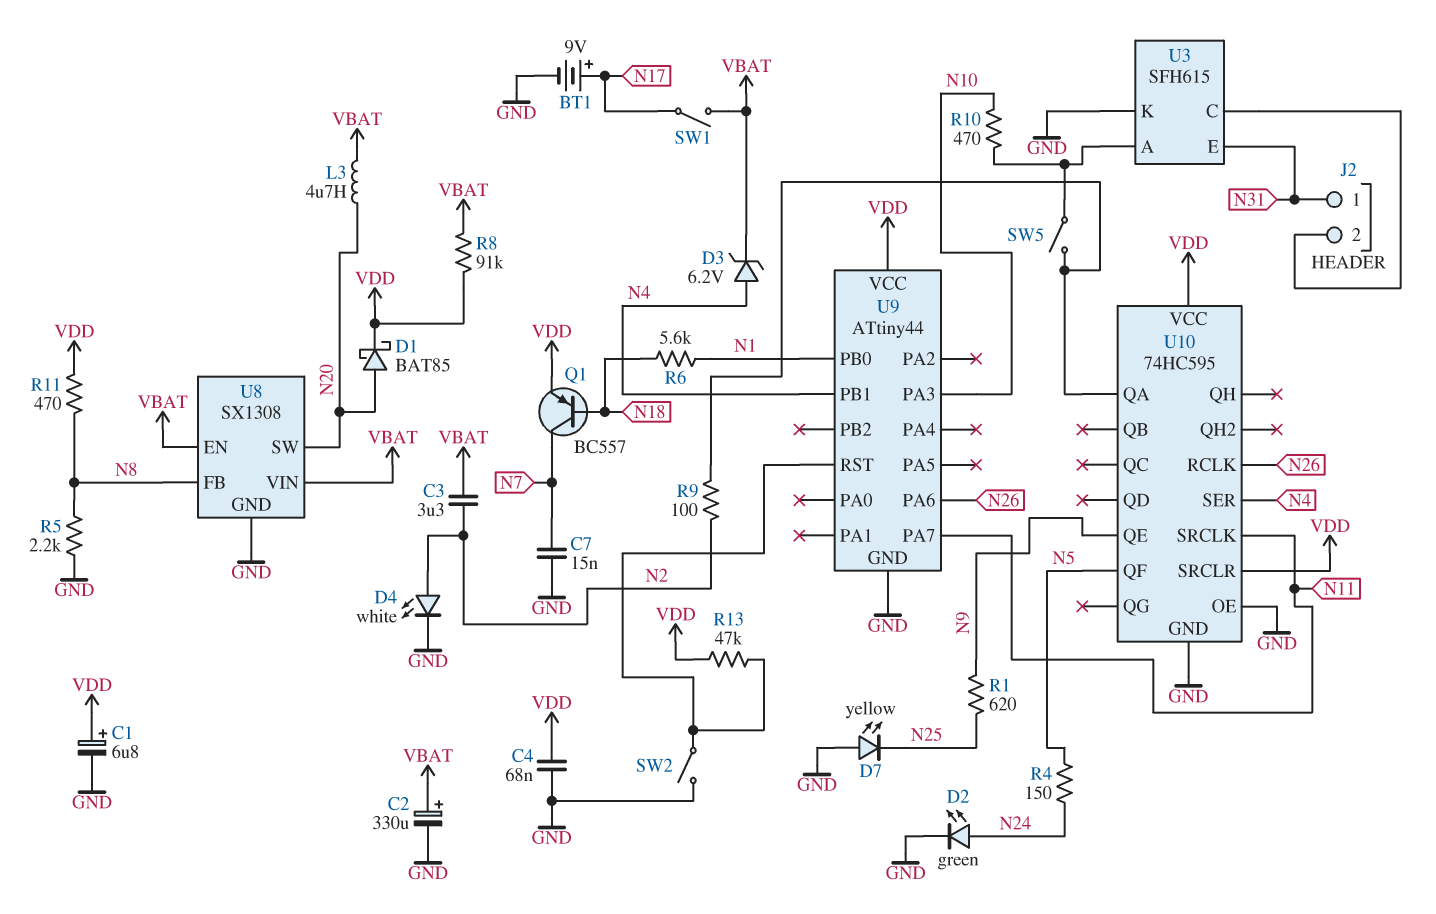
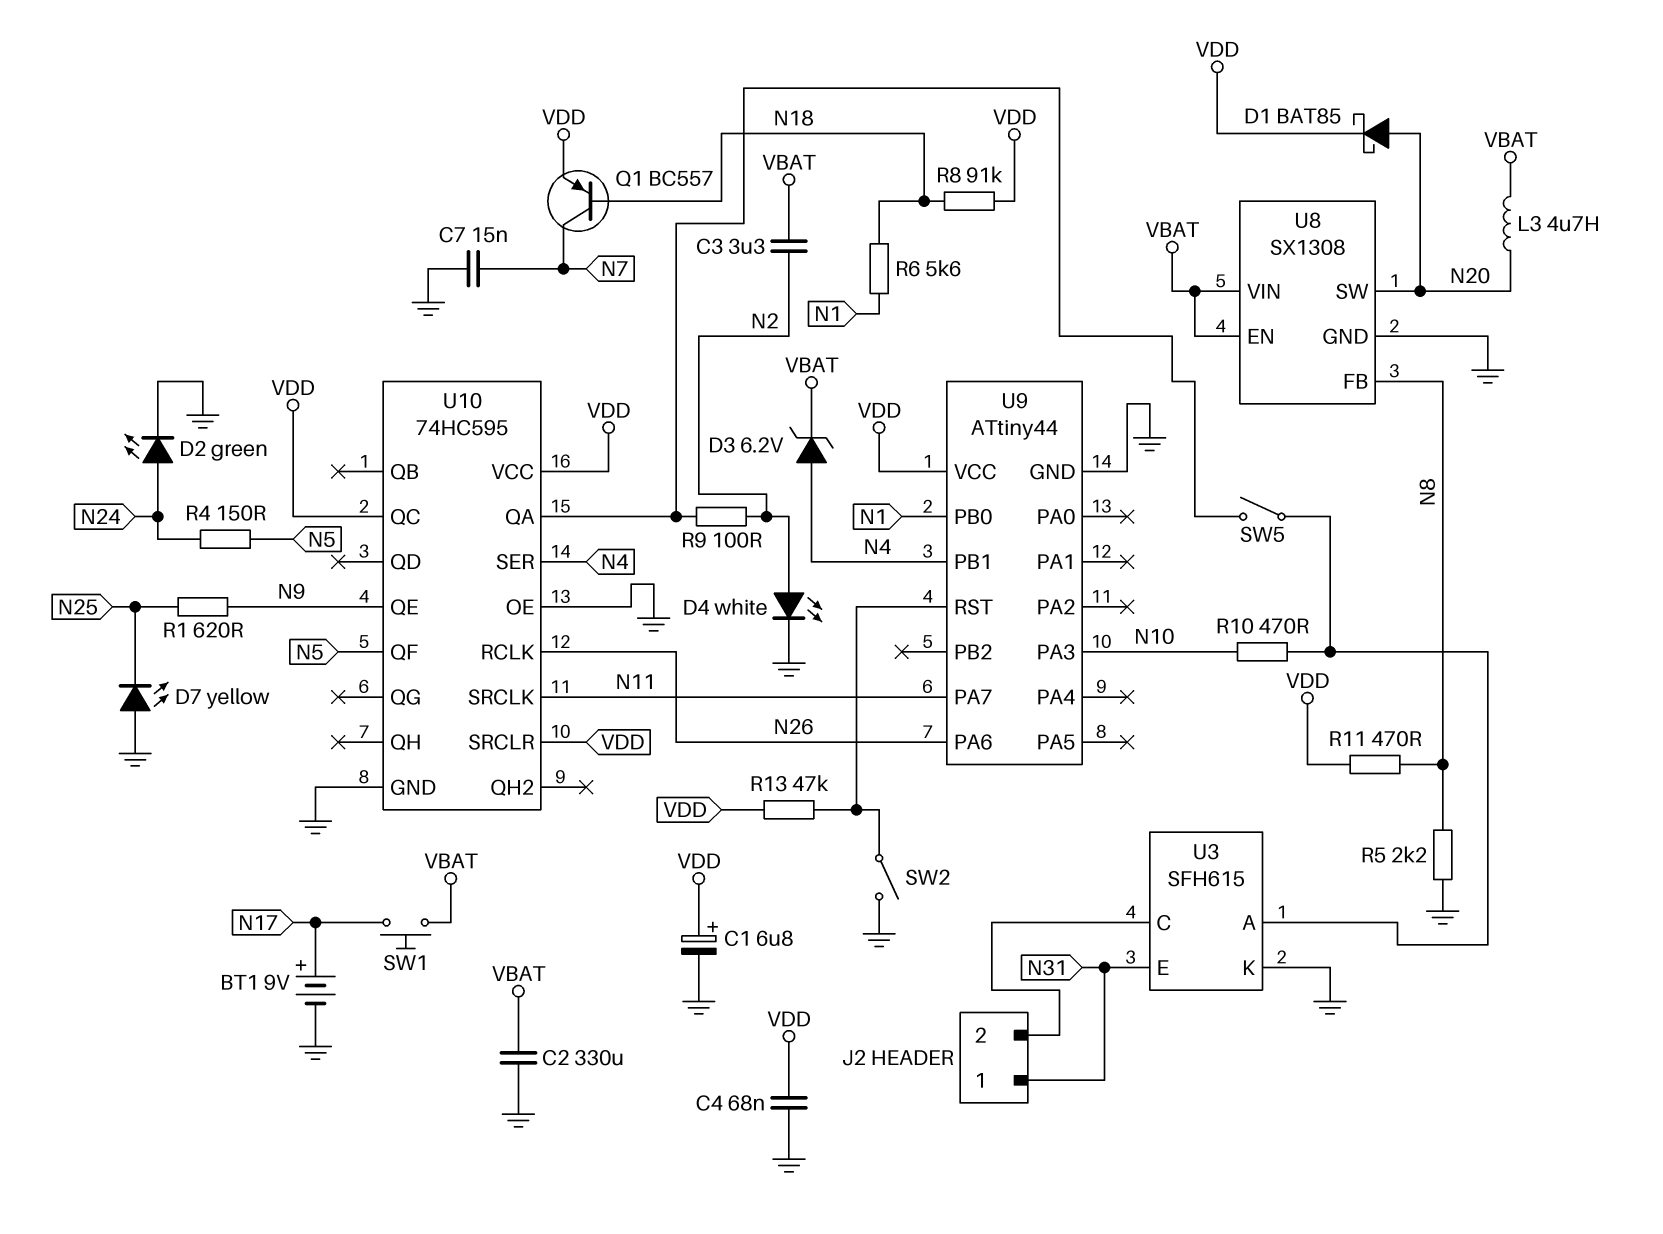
C2: 330uF (plus VBAT, minus GND) -> 330uF (GND, VBAT)
R8: 91k (VBAT, VDD) -> 91k (N18, VDD)
SW1: switch (N17, VBAT) -> button (N17, VBAT)
U10 pin QC: none -> VDD

